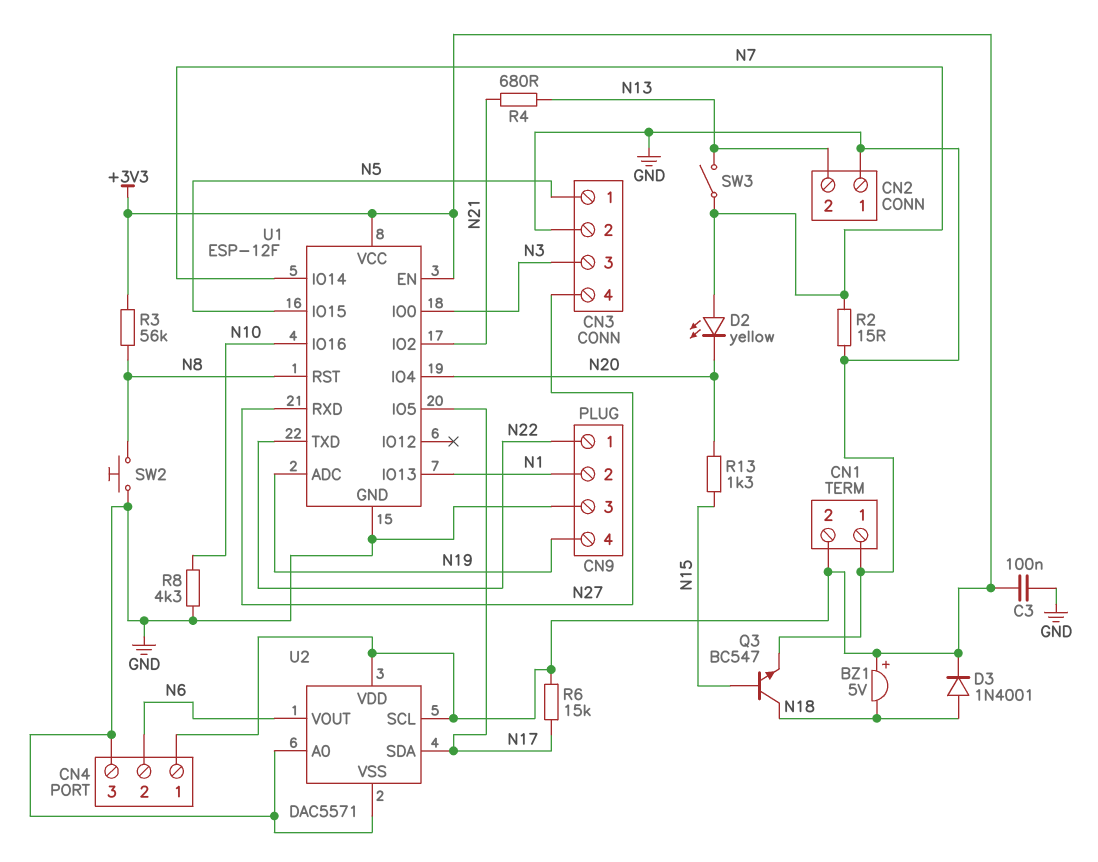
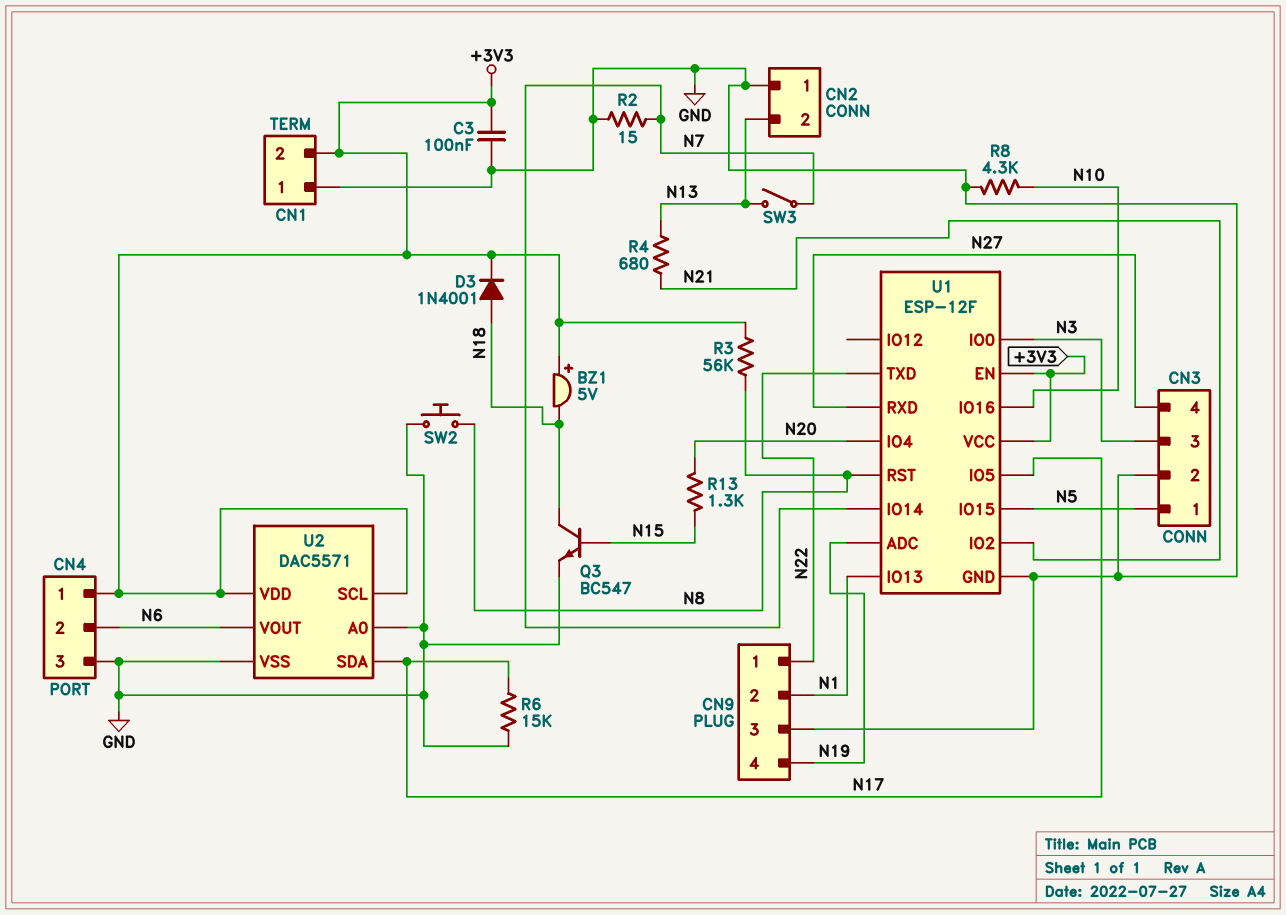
D2: LED yellow (A N7, K N20) -> none
R6: 15k (+3V3, N17) -> 15k (GND, N17)

